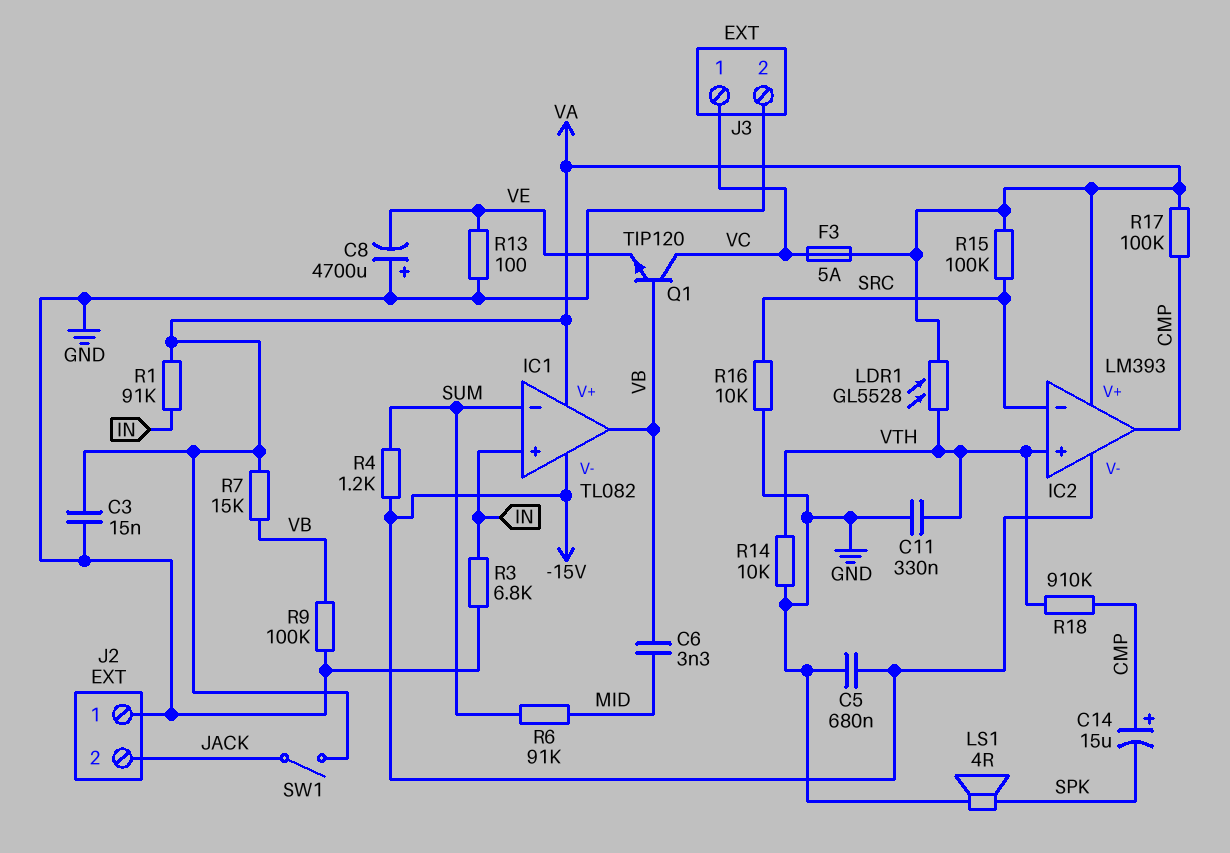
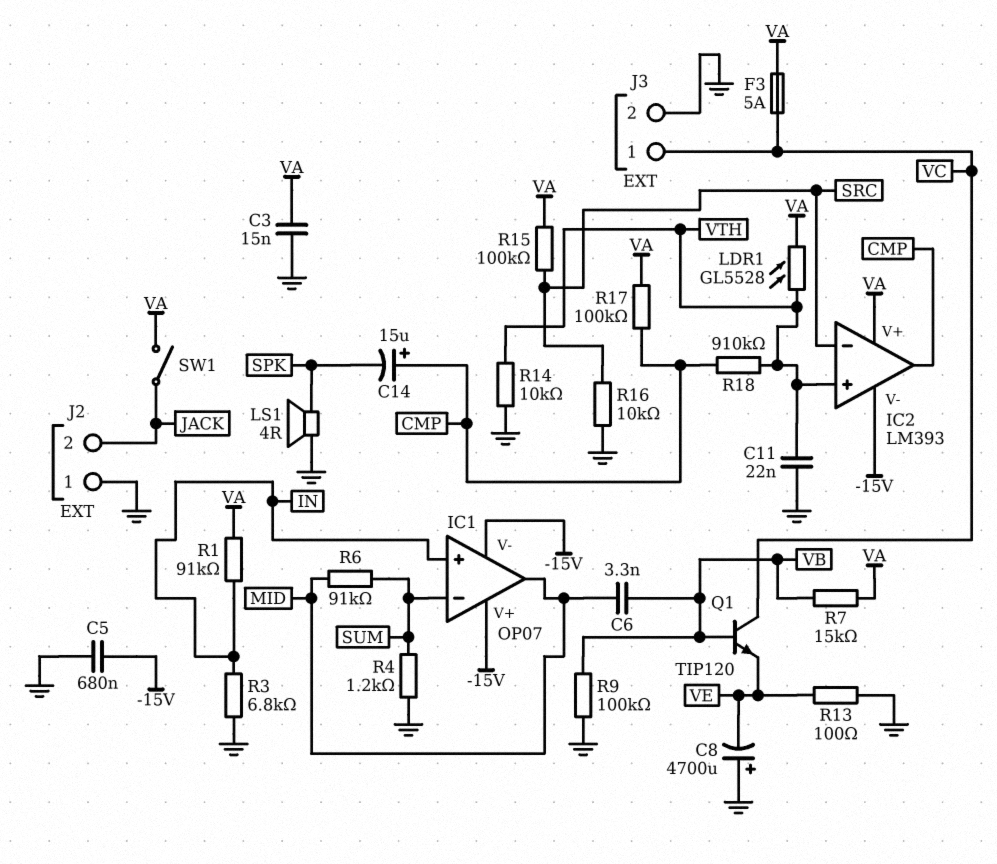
C11: 330nF (GND, VTH) -> 22nF (GND, VTH)
IC1: TL082 -> OP07
IC1 pin V+: VA -> -15V
IC1 pin out: VB -> MID
R4: 1.2k (-15V, SUM) -> 1.2k (GND, SUM)

